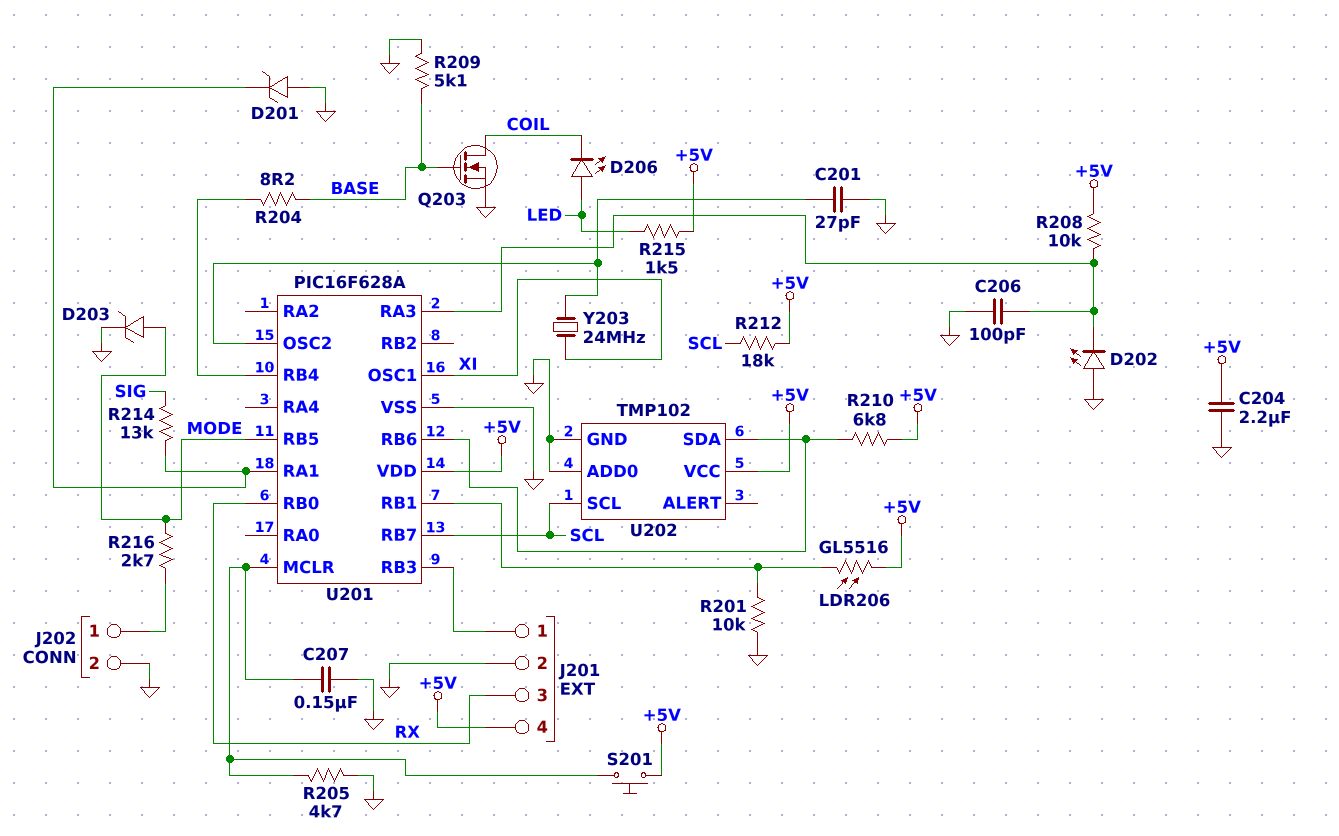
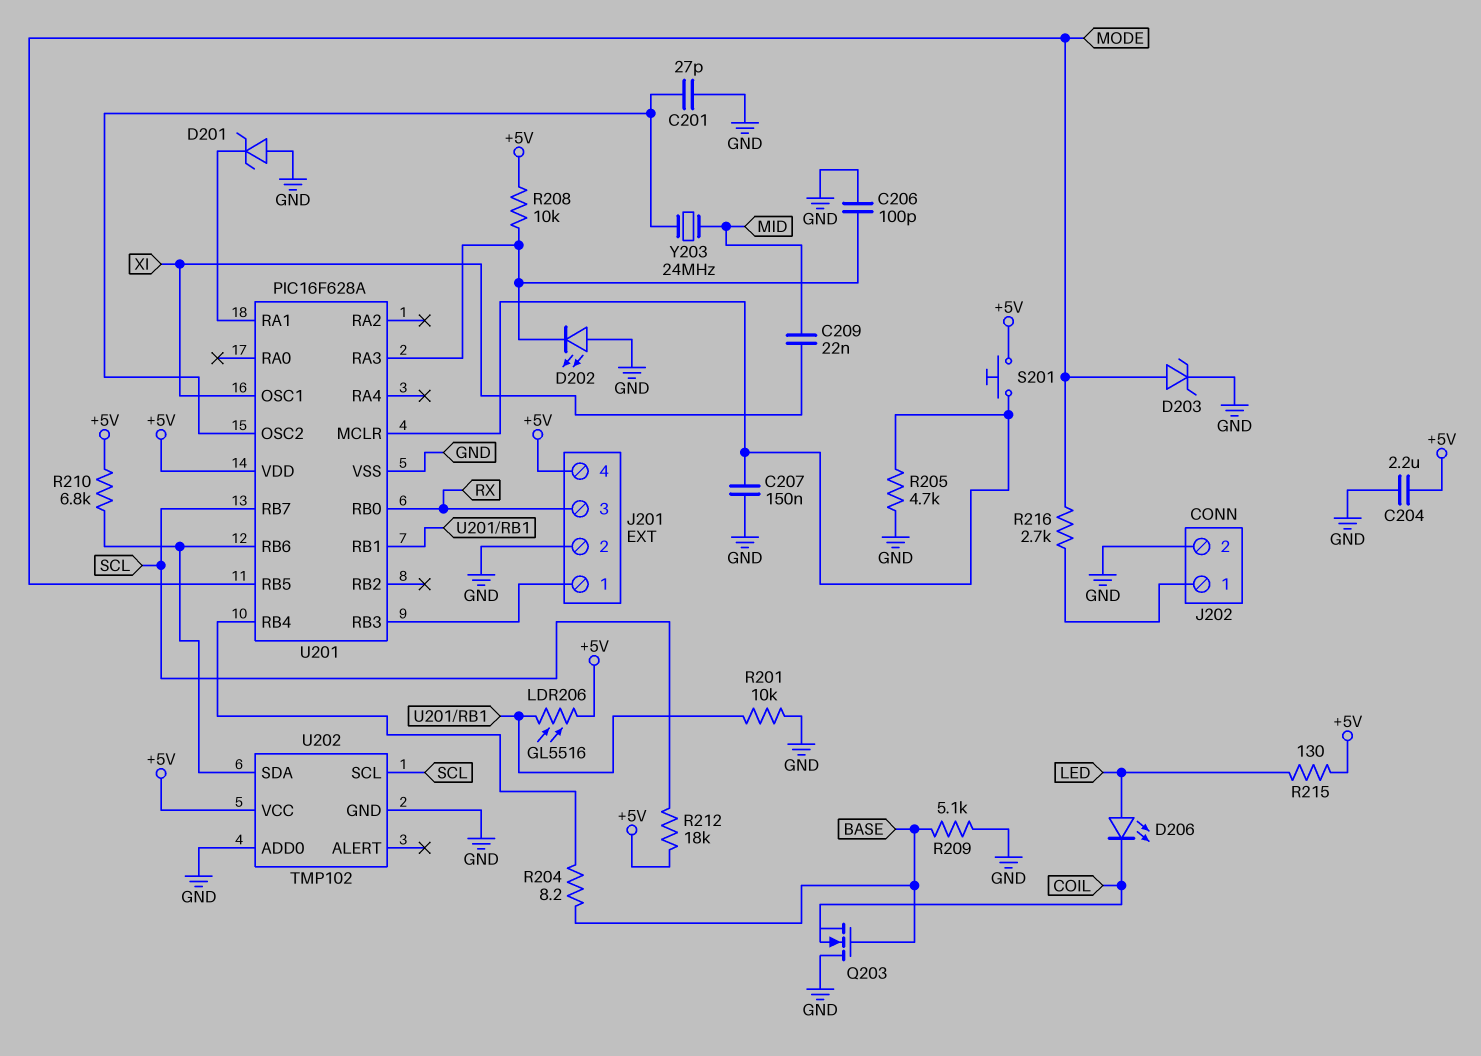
C209: none -> 22nF (MID, XI)
Q203: NMOS (G BASE, D COIL, S GND) -> NMOS (G BASE, D GND, S COIL)
R214: 13k (SIG, U201/RA1) -> none
R215: 1.5k (+5V, LED) -> 130 (+5V, LED)
Y203: 24MHz (U201/OSC2, XI) -> 24MHz (MID, U201/OSC2)

